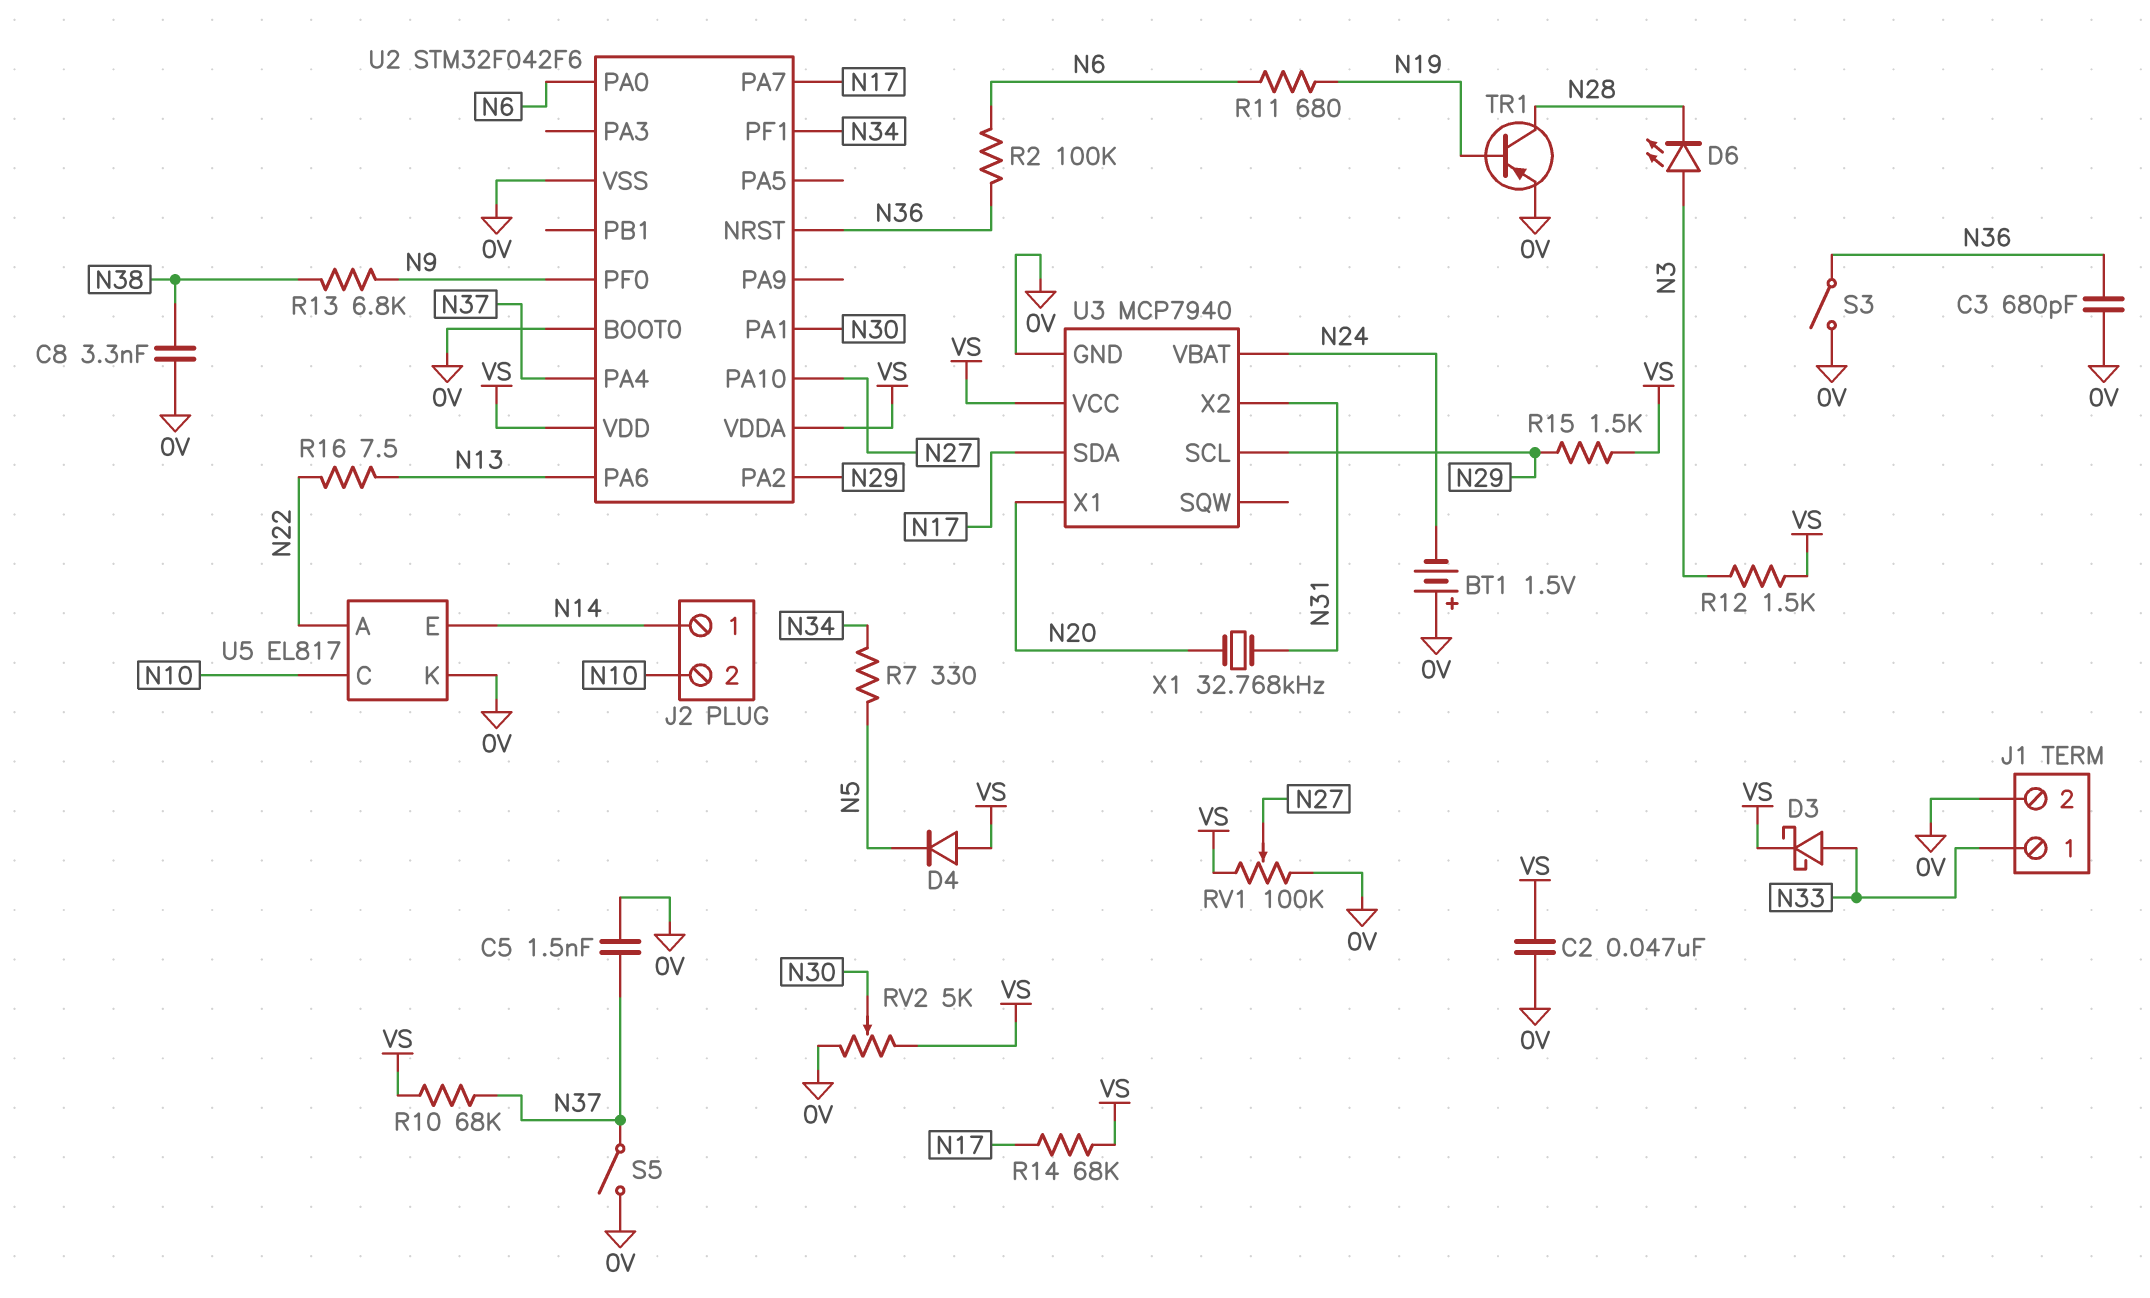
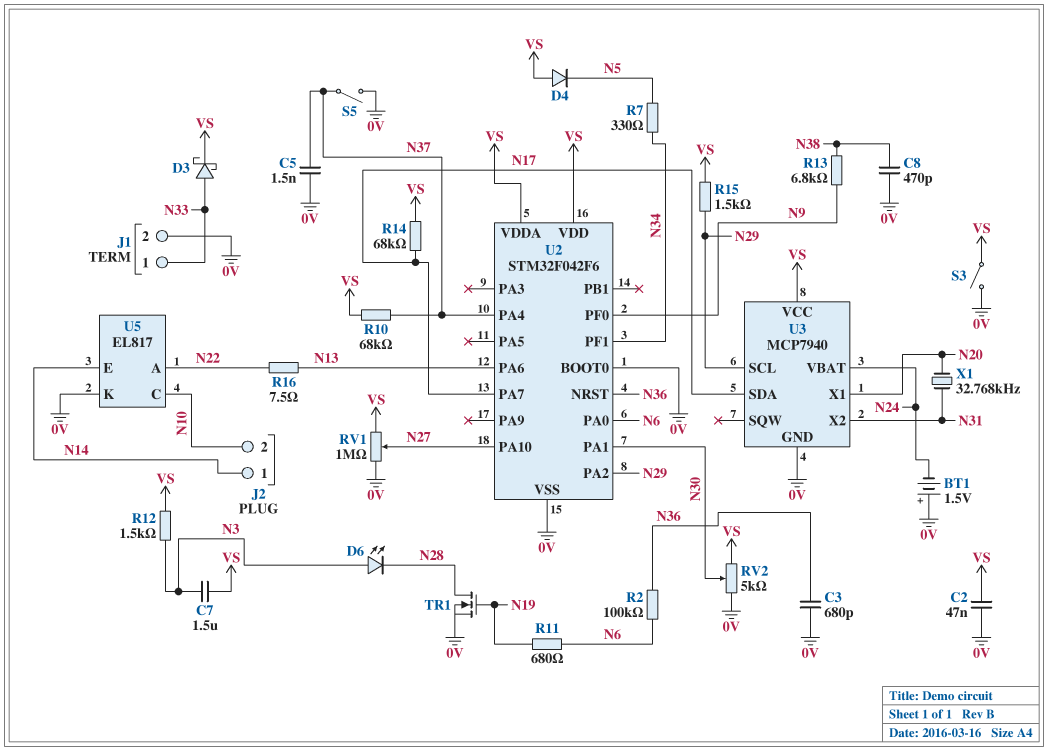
C7: none -> 1.5uF (N3, VS)
C8: 3.3nF (0V, N38) -> 470pF (0V, N38)
RV1: 100k (0V, VS, wiper N27) -> 1M (0V, VS, wiper N27)
S3: switch (0V, N36) -> switch (0V, VS)
TR1: PNP (B N19, C N28, E 0V) -> NMOS (G N19, D N28, S 0V)

